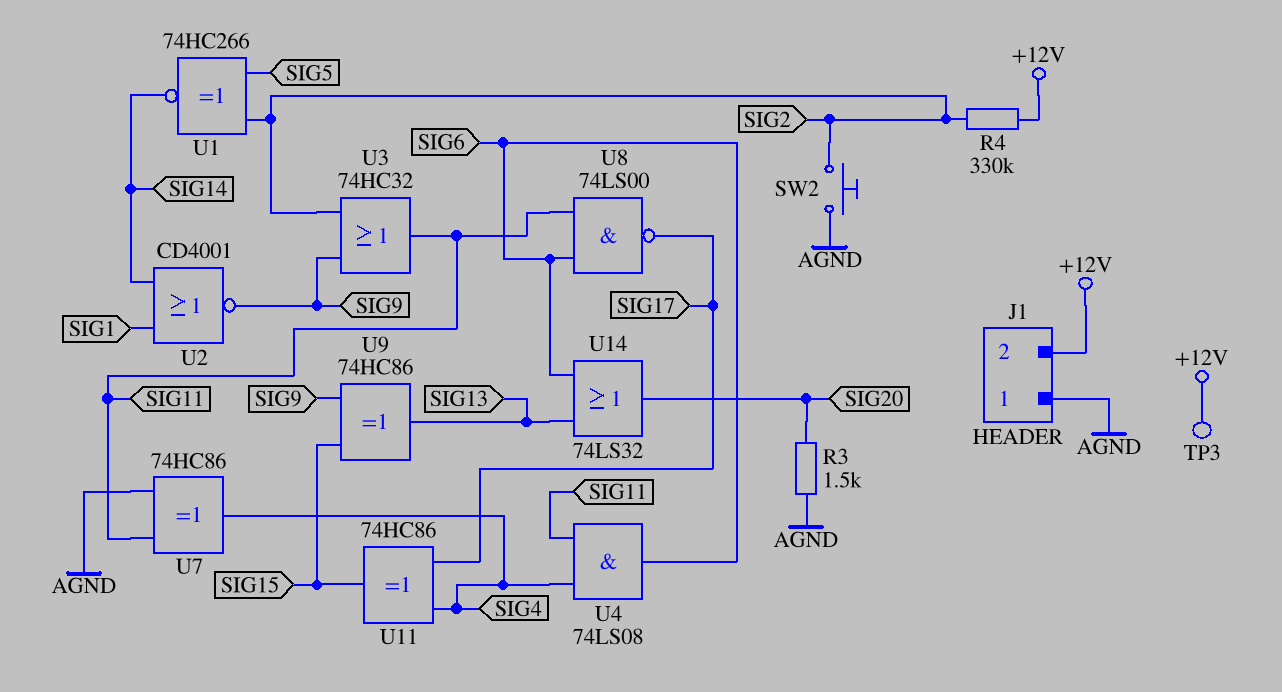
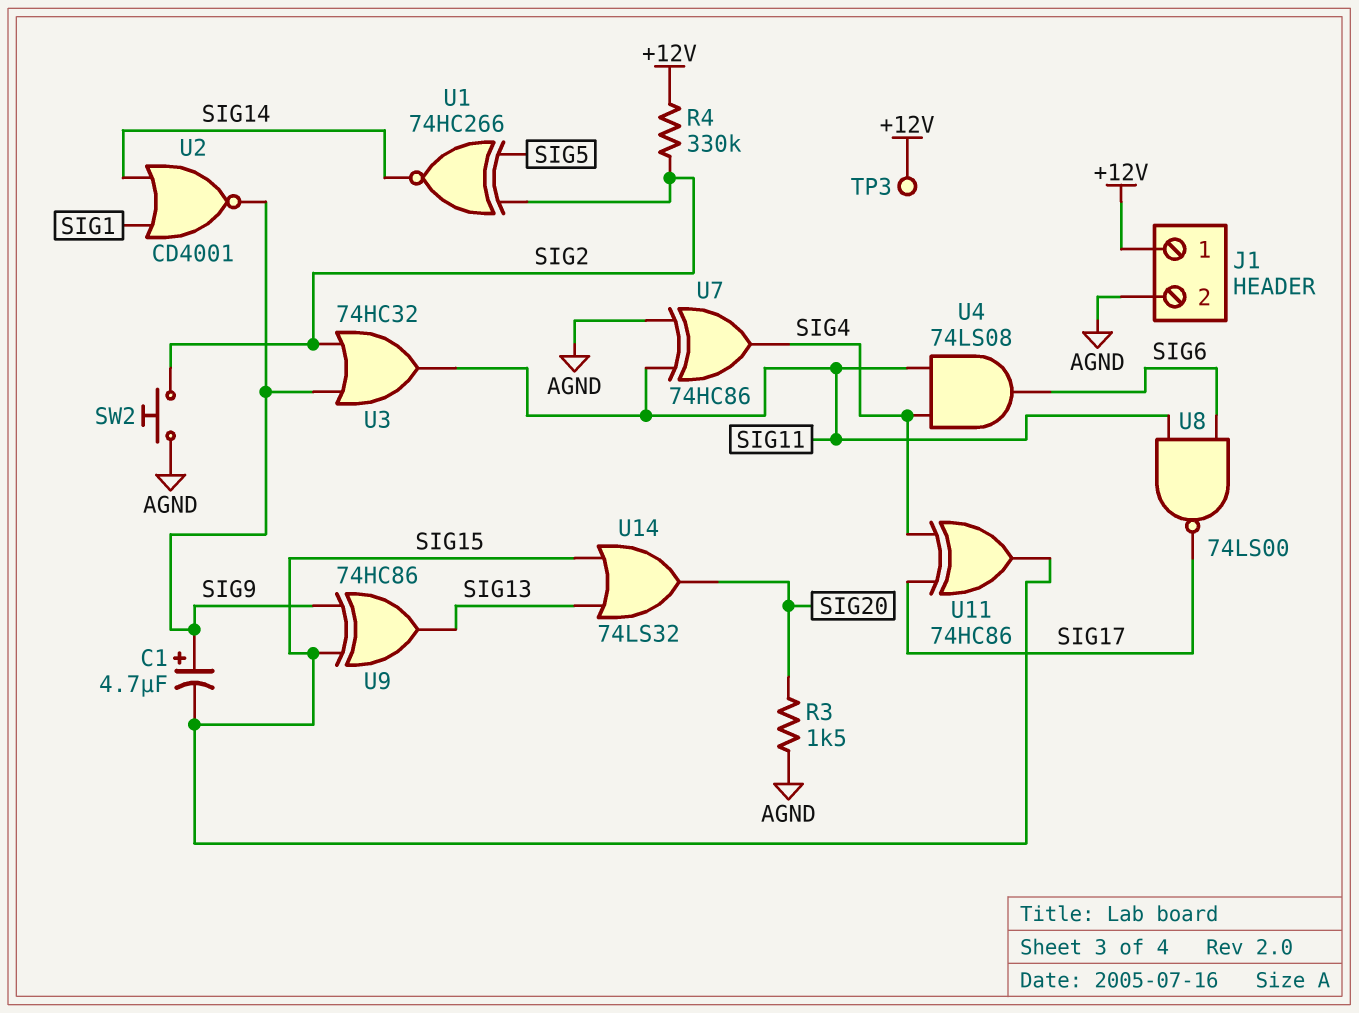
C1: none -> 4.7uF (plus SIG9, minus SIG15)
J1 pin 1: AGND -> +12V
J1 pin 2: +12V -> AGND
U14: OR 74LS32 (in SIG6, in SIG13, out SIG20) -> OR 74LS32 (in SIG13, in SIG15, out SIG20)

